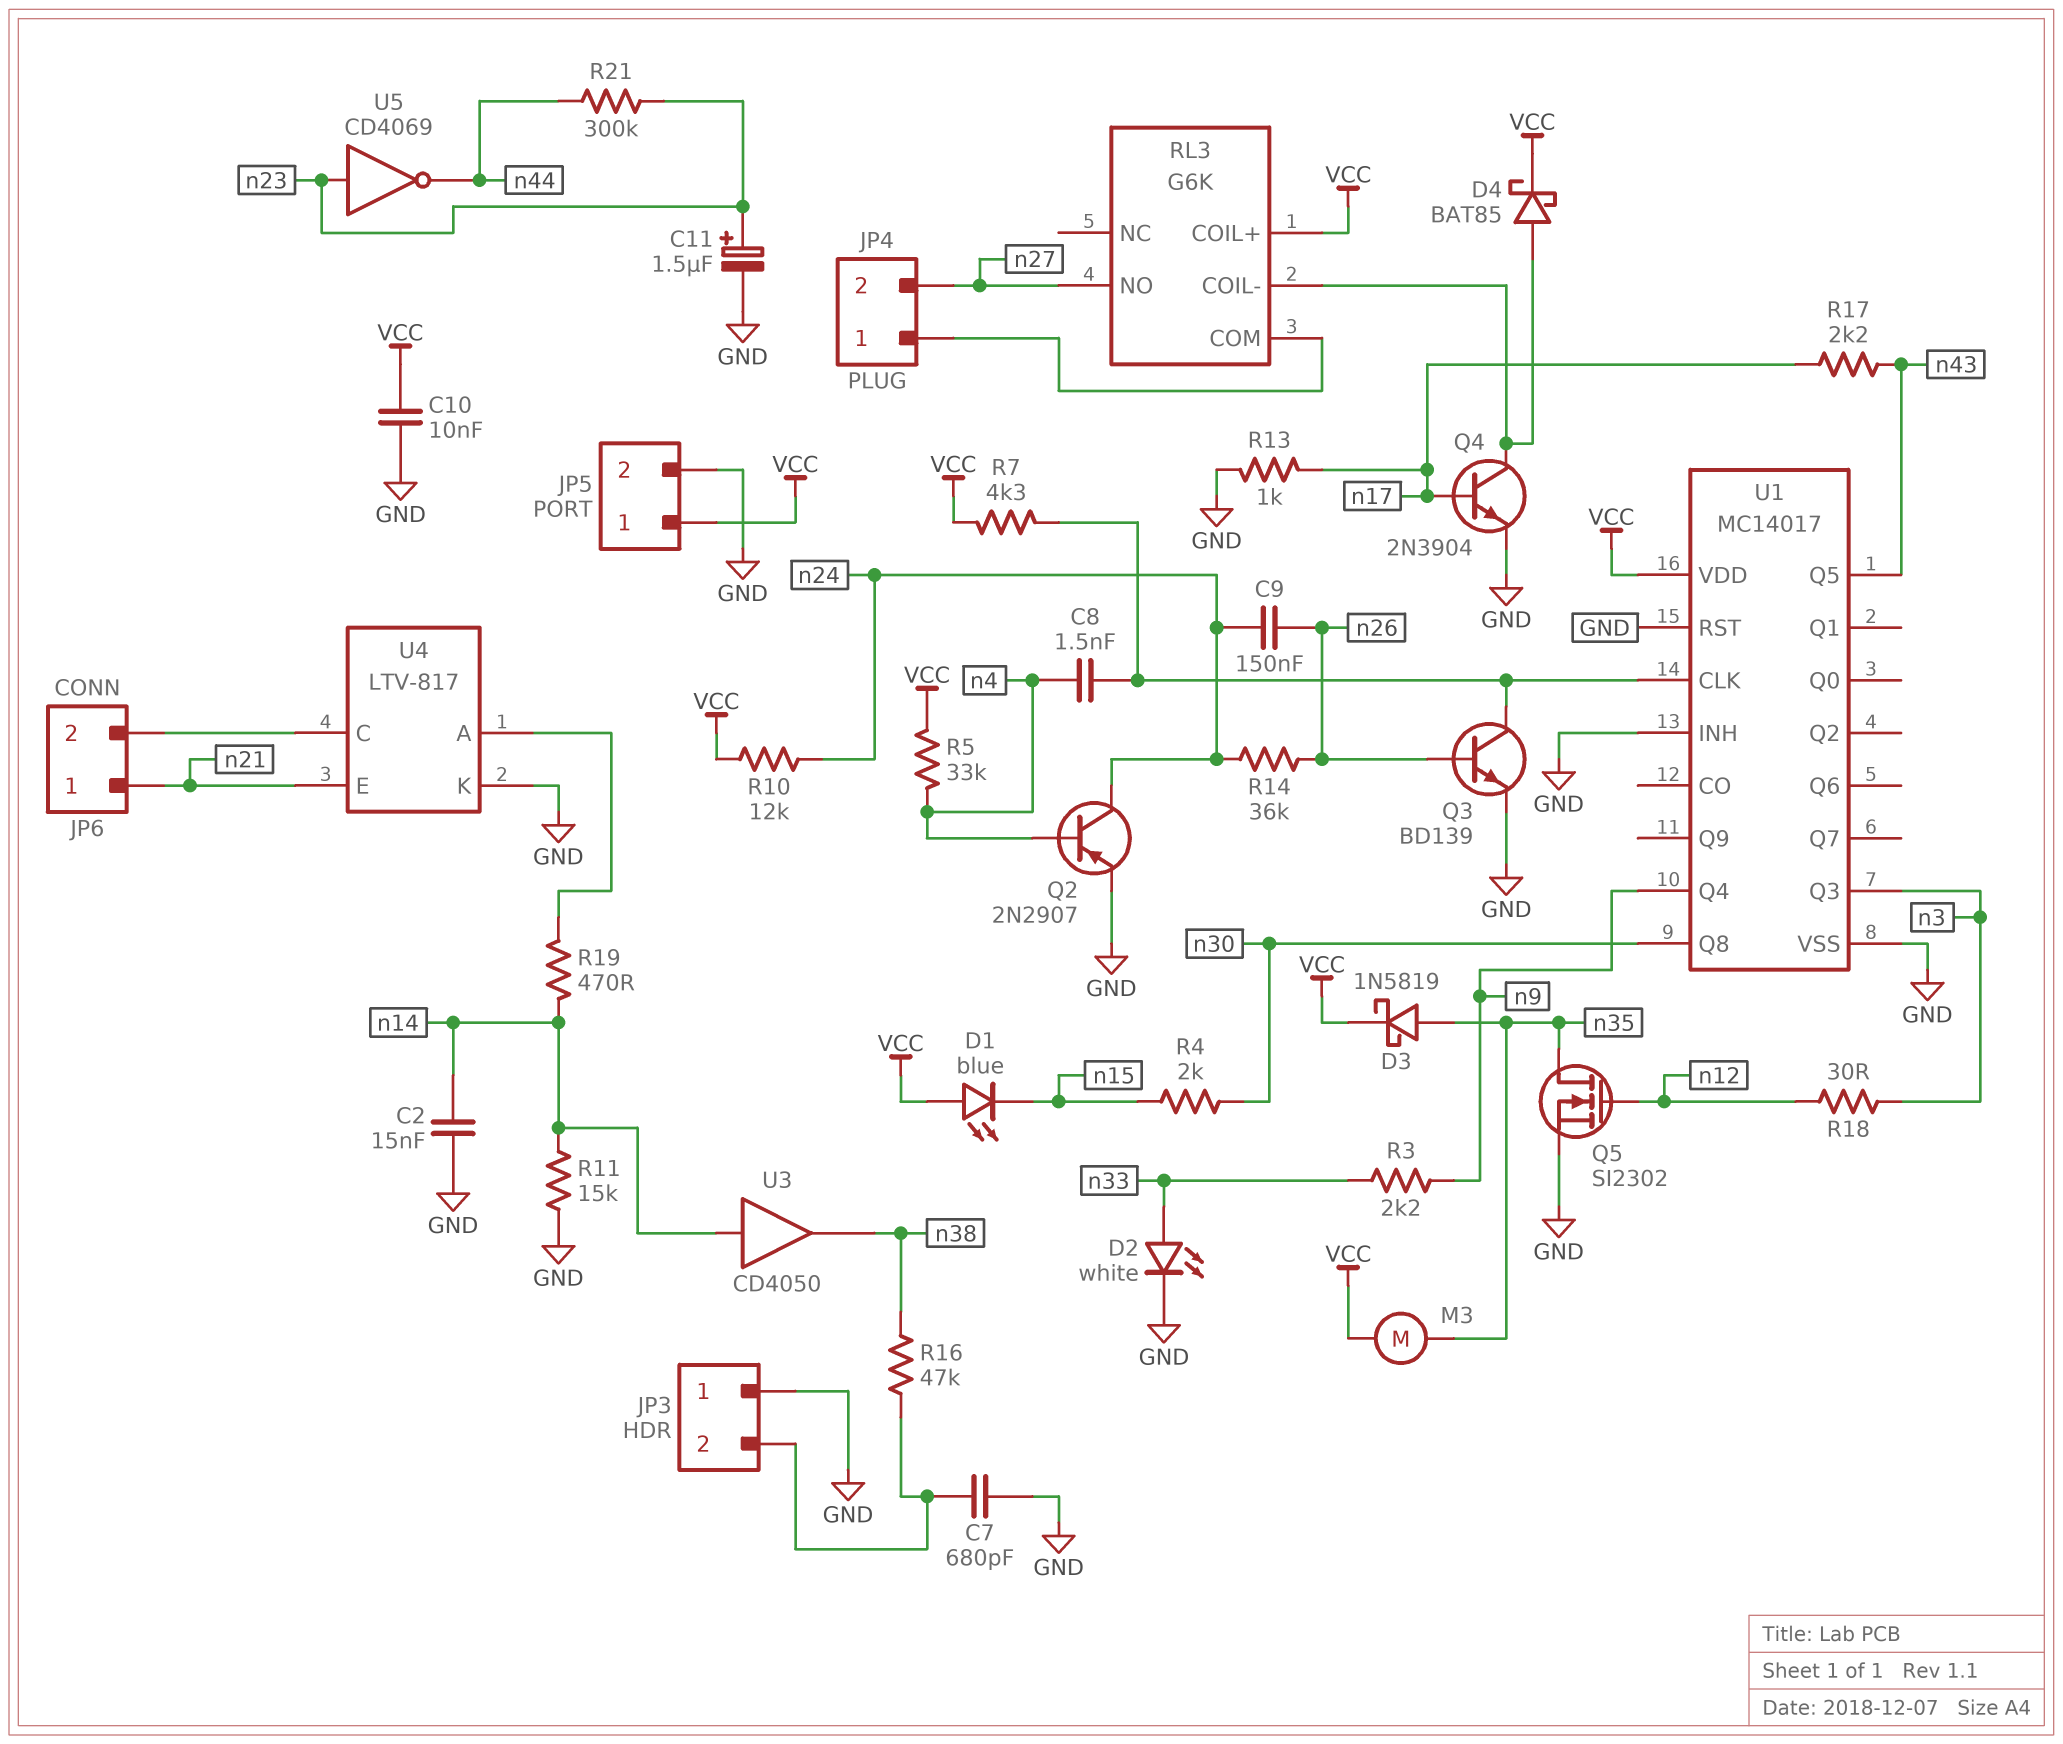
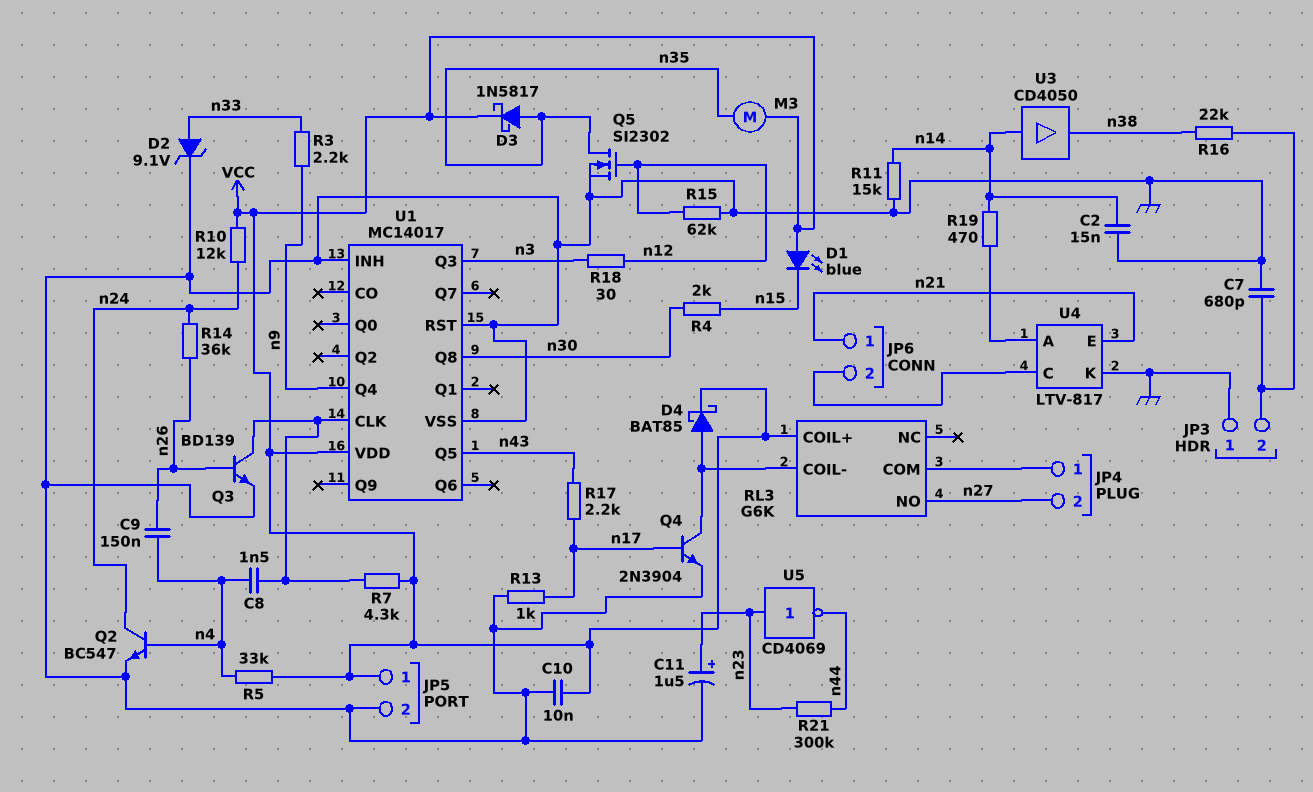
C9: 150nF (n24, n26) -> 150nF (n4, n26)
D2: LED white (A n33, K GND) -> zener 9.1V (A n33, K GND)
D3: schottky 1N5819 (A n35, K VCC) -> schottky 1N5817 (A n35, K VCC)
Q2: PNP 2N2907 (B n4, C n24, E GND) -> NPN BC547 (B n4, C n24, E GND)
R15: none -> 62k (GND, n12)
R16: 47k (JP3/2, n38) -> 22k (JP3/2, n38)

